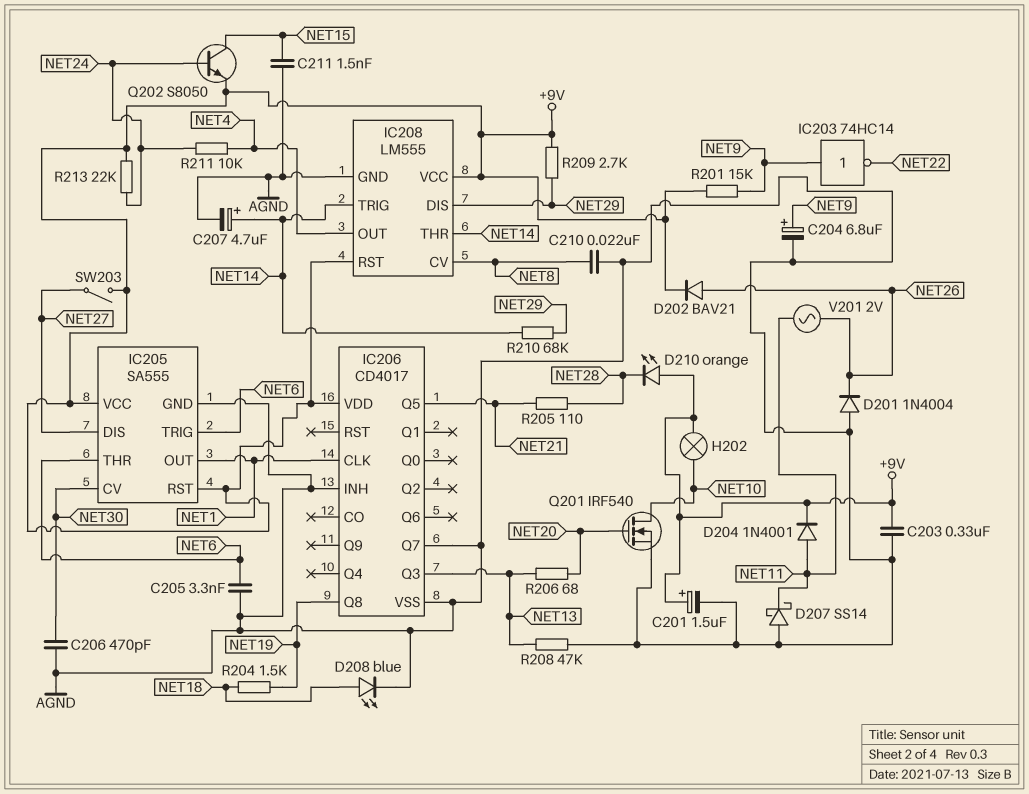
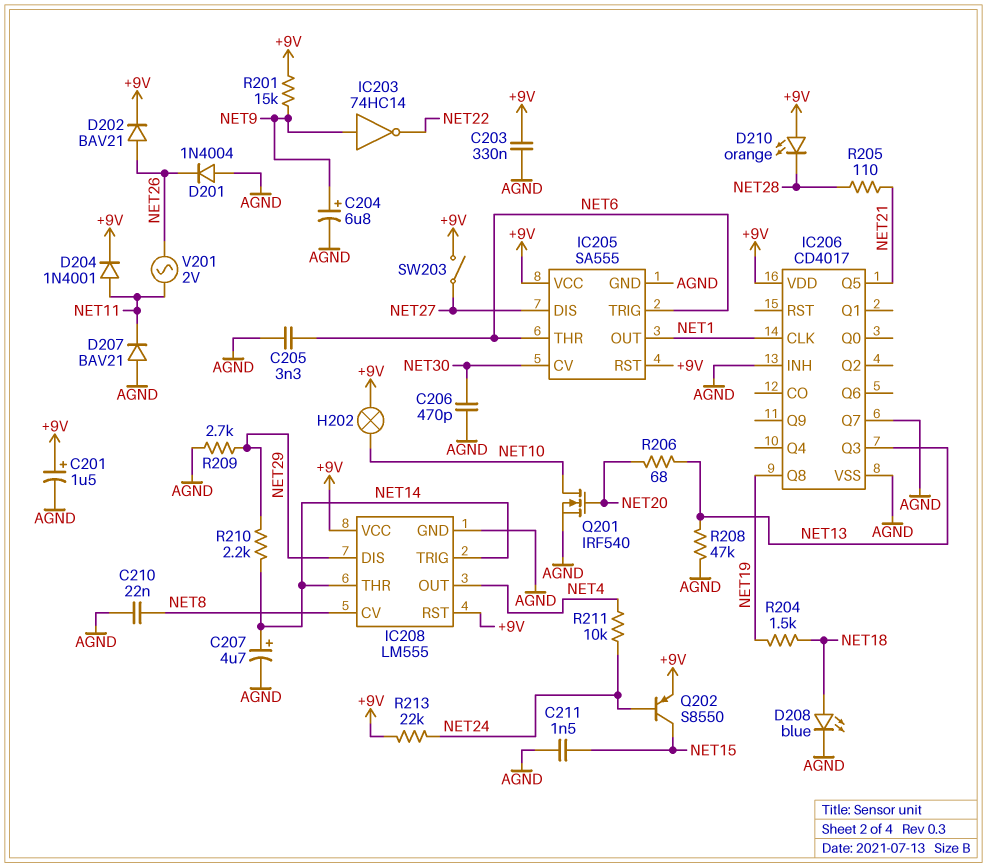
D207: schottky SS14 (A AGND, K NET11) -> diode BAV21 (A AGND, K NET11)
Q202: NPN S8050 (B NET24, C NET15, E +9V) -> PNP S8550 (B NET24, C NET15, E +9V)
R209: 2.7k (+9V, NET29) -> 2.7k (AGND, NET29)
R210: 68k (NET14, NET29) -> 2.2k (NET14, NET29)

